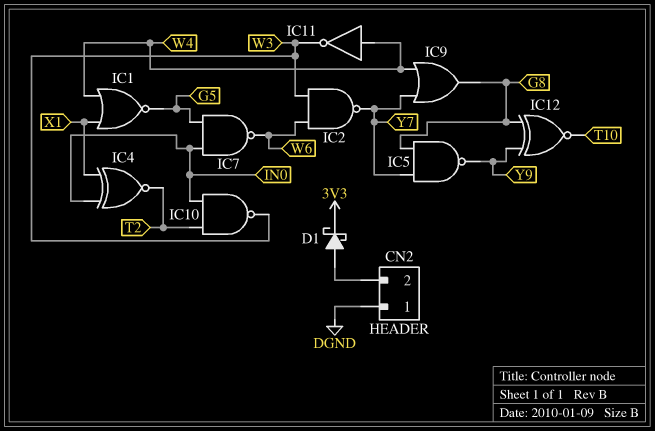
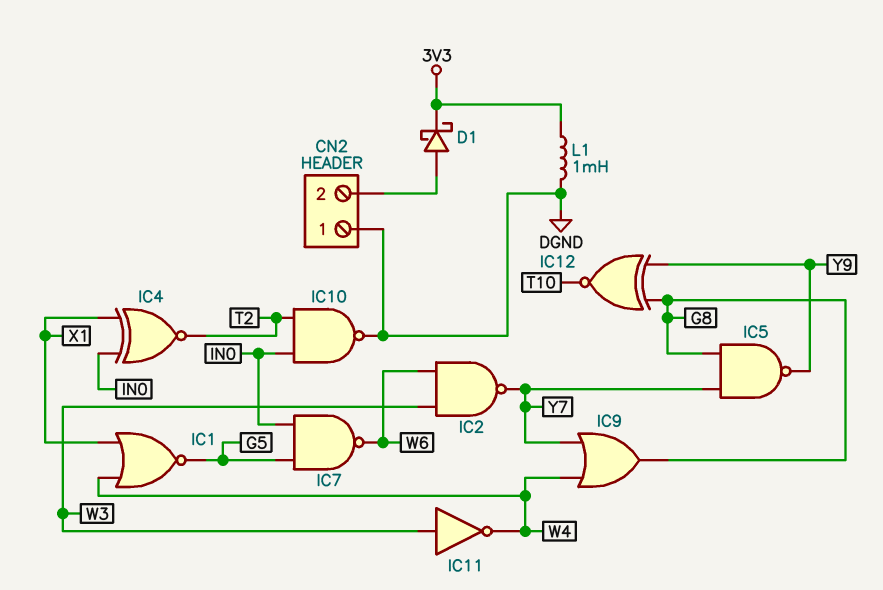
IC10: NAND (in IN0, in T2, out W3) -> NAND (in IN0, in T2, out DGND)
IC11: NOT (in W4, out W3) -> NOT (in W3, out W4)
L1: none -> 1mH (3V3, DGND)

